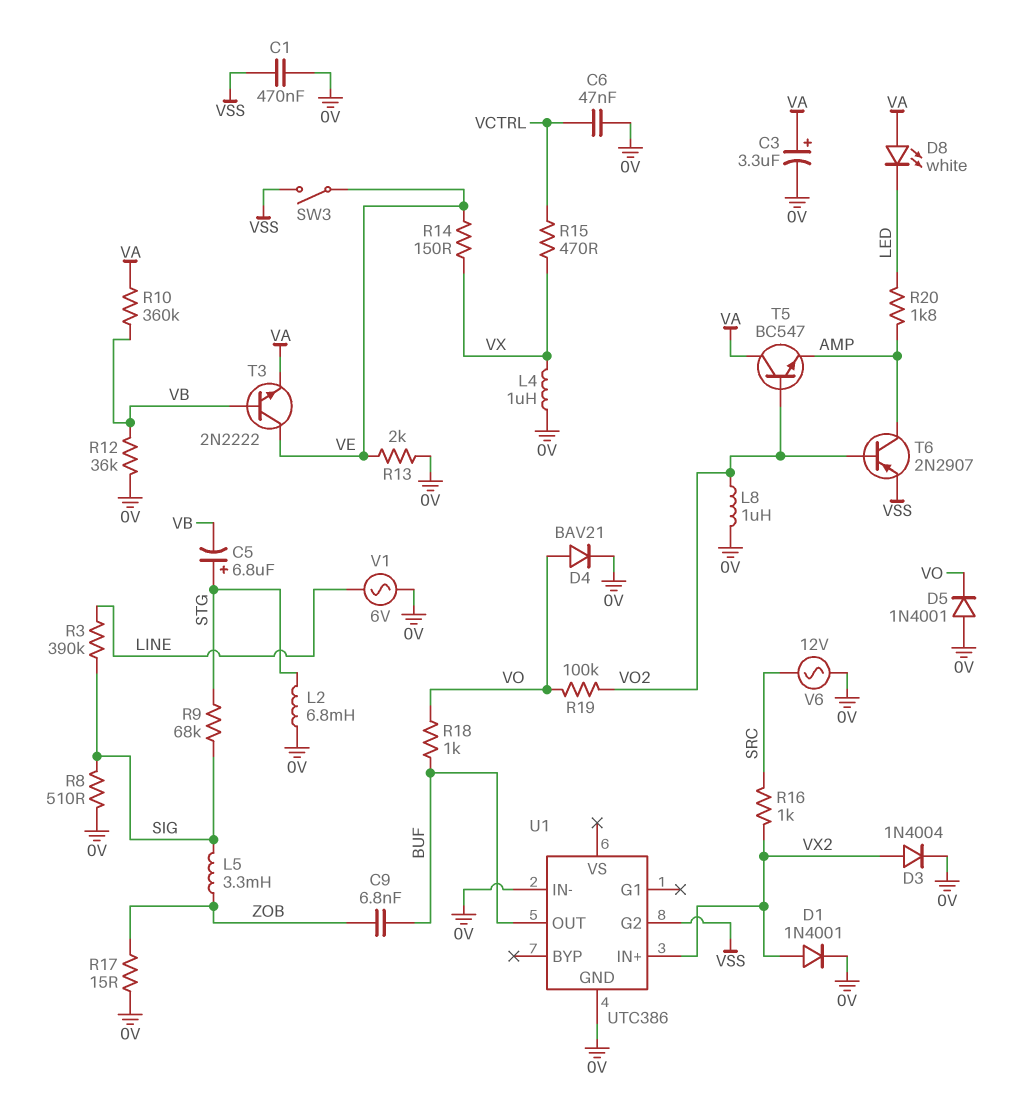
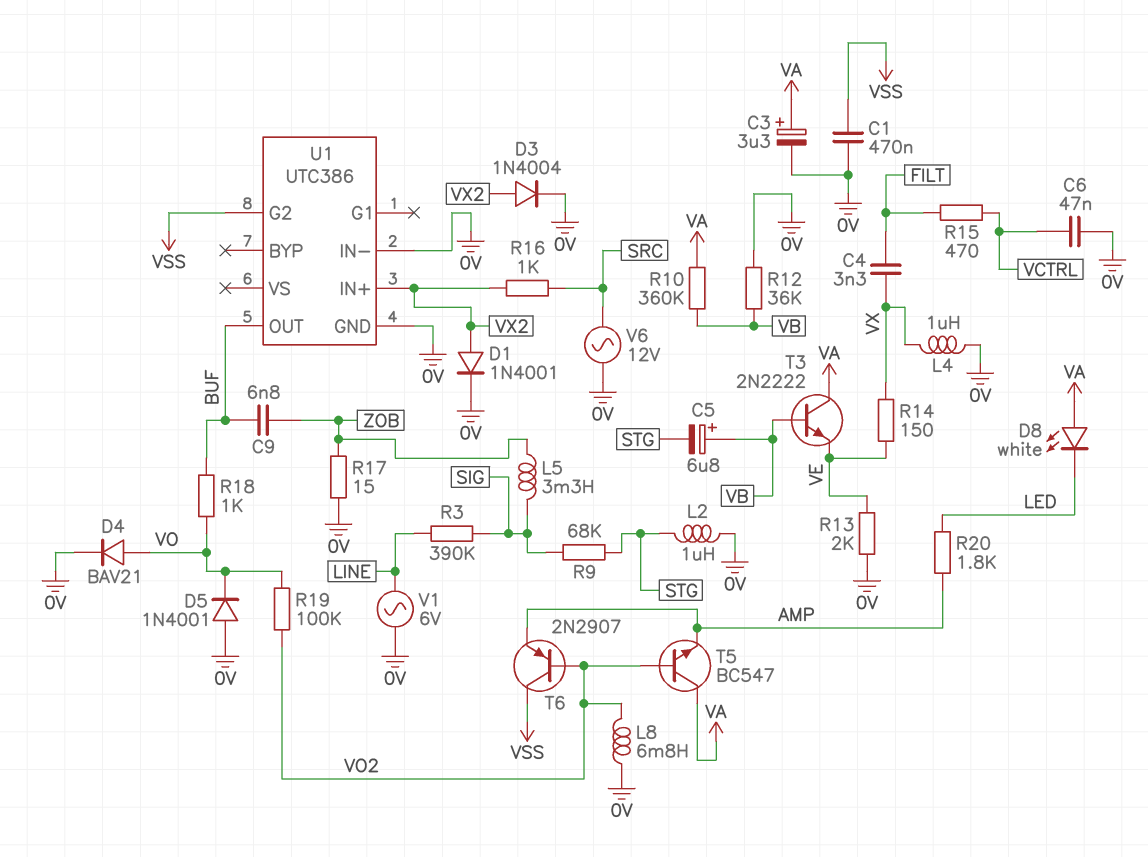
C4: none -> 3.3nF (FILT, VX)
C5: 6.8uF (plus STG, minus VB) -> 6.8uF (plus VB, minus STG)
L2: 6.8mH (0V, STG) -> 1uH (0V, STG)
L8: 1uH (0V, VO2) -> 6.8mH (0V, VO2)
R8: 510 (0V, SIG) -> none
R15: 470 (VCTRL, VX) -> 470 (FILT, VCTRL)
SW3: switch (VE, VSS) -> none
T3: NPN 2N2222 (B VB, C VE, E VA) -> NPN 2N2222 (B VB, C VA, E VE)
T6: PNP 2N2907 (B VO2, C AMP, E VSS) -> PNP 2N2907 (B VO2, C VSS, E AMP)

